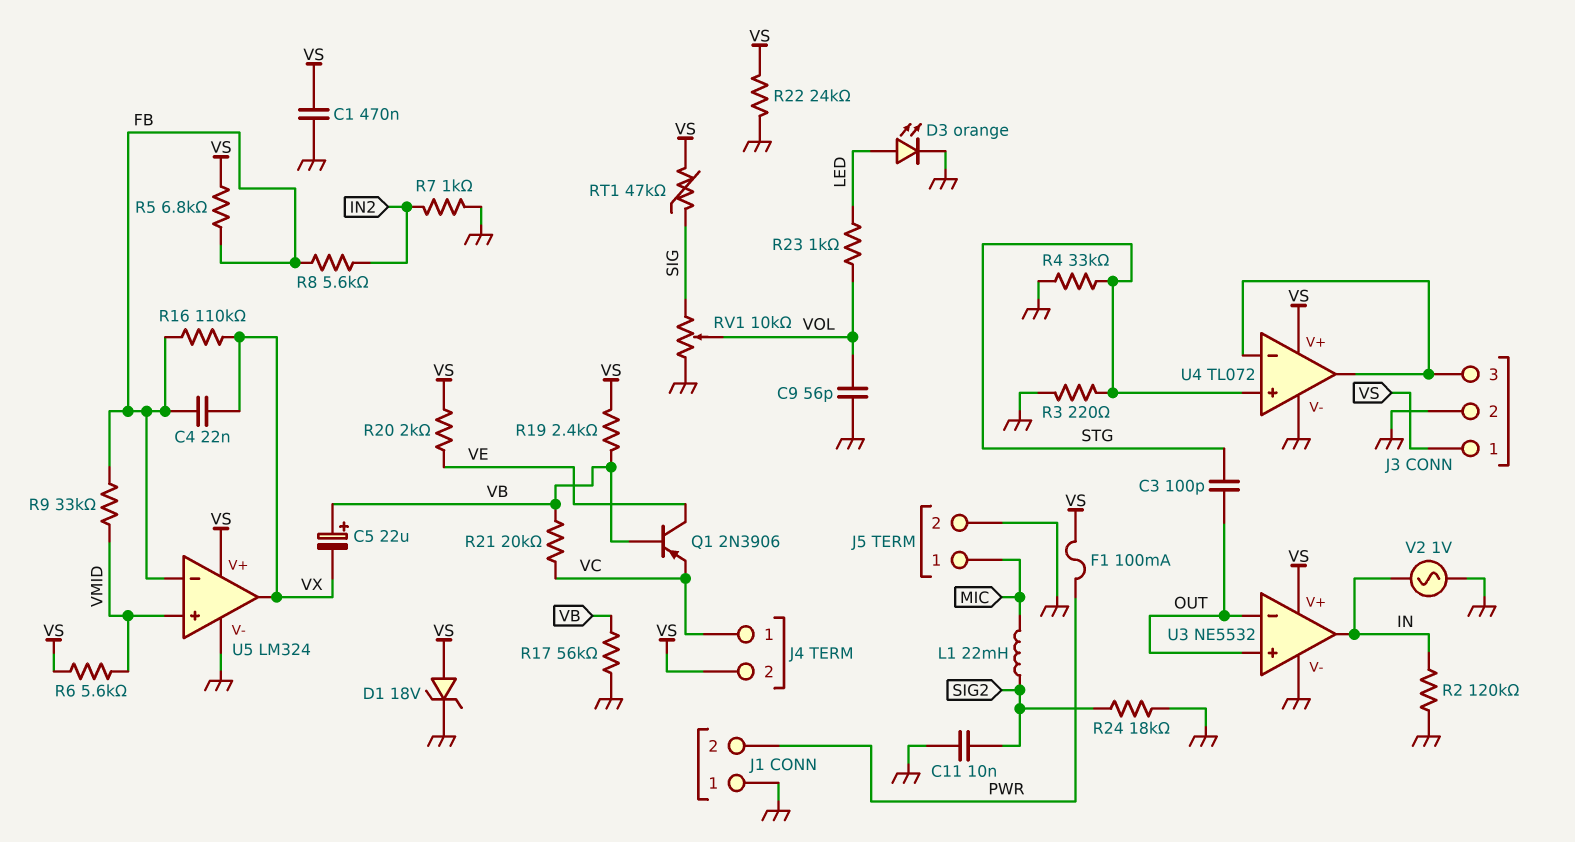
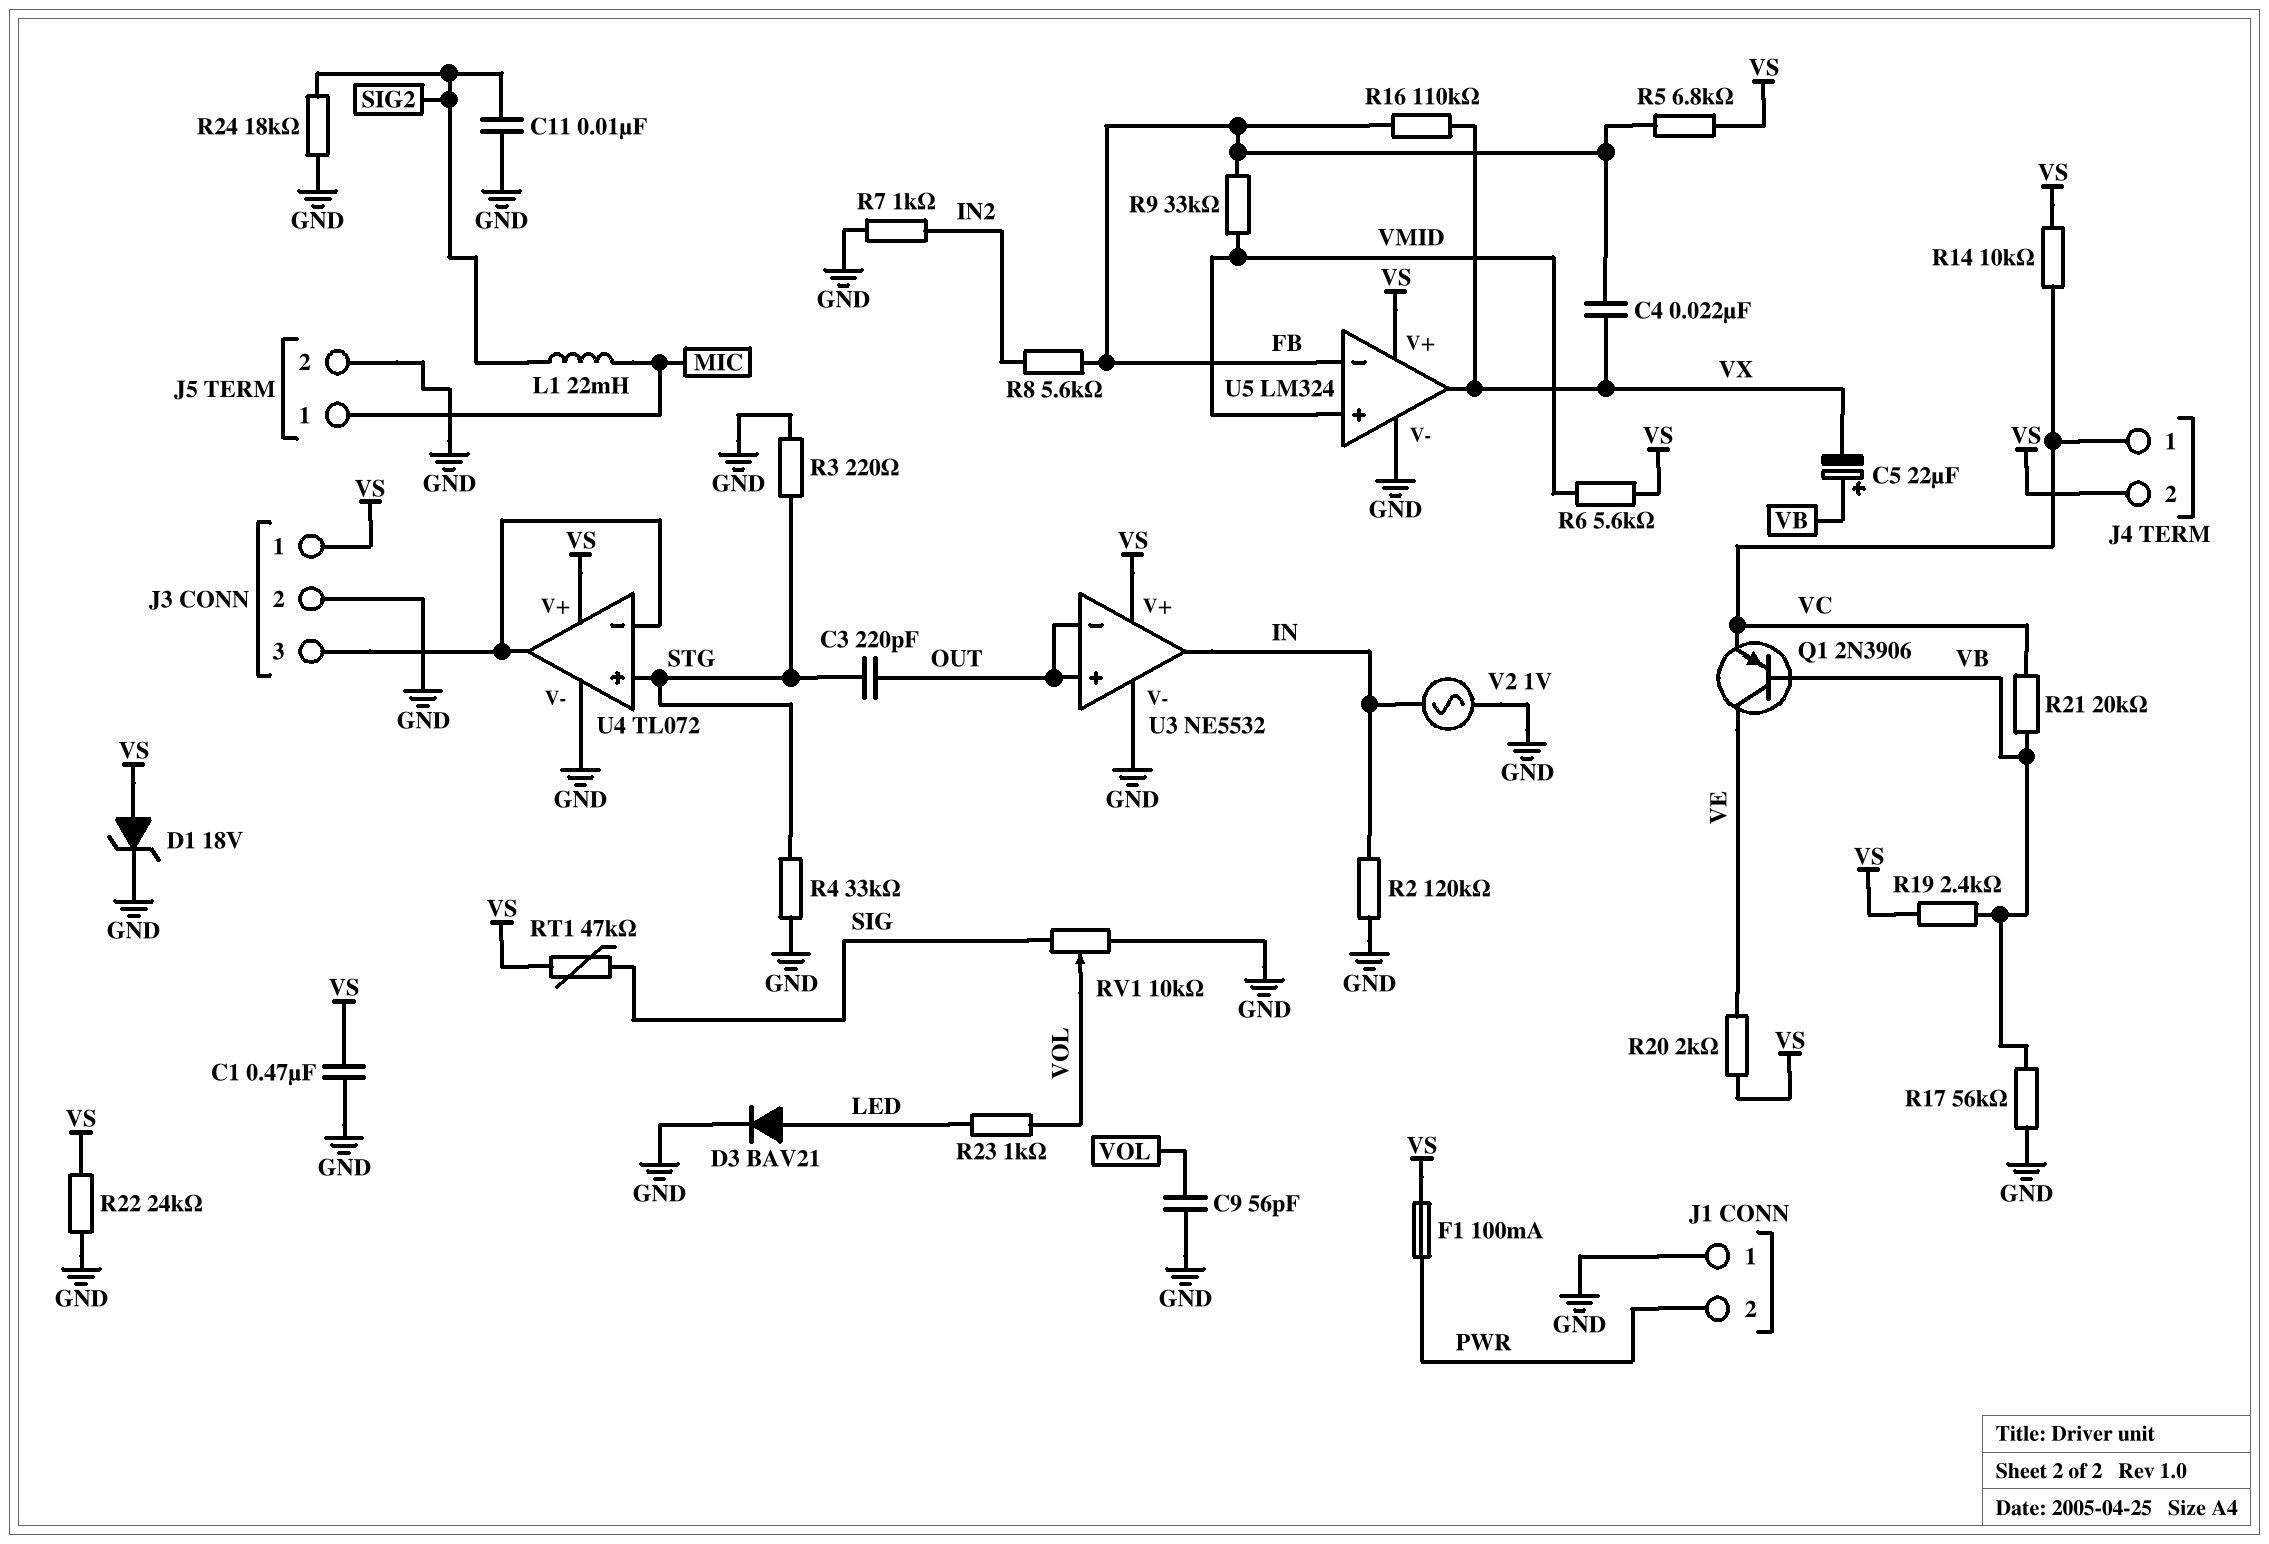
C3: 100pF (OUT, STG) -> 220pF (OUT, STG)
D3: LED orange (A LED, K GND) -> diode BAV21 (A LED, K GND)
R14: none -> 10k (VC, VS)

